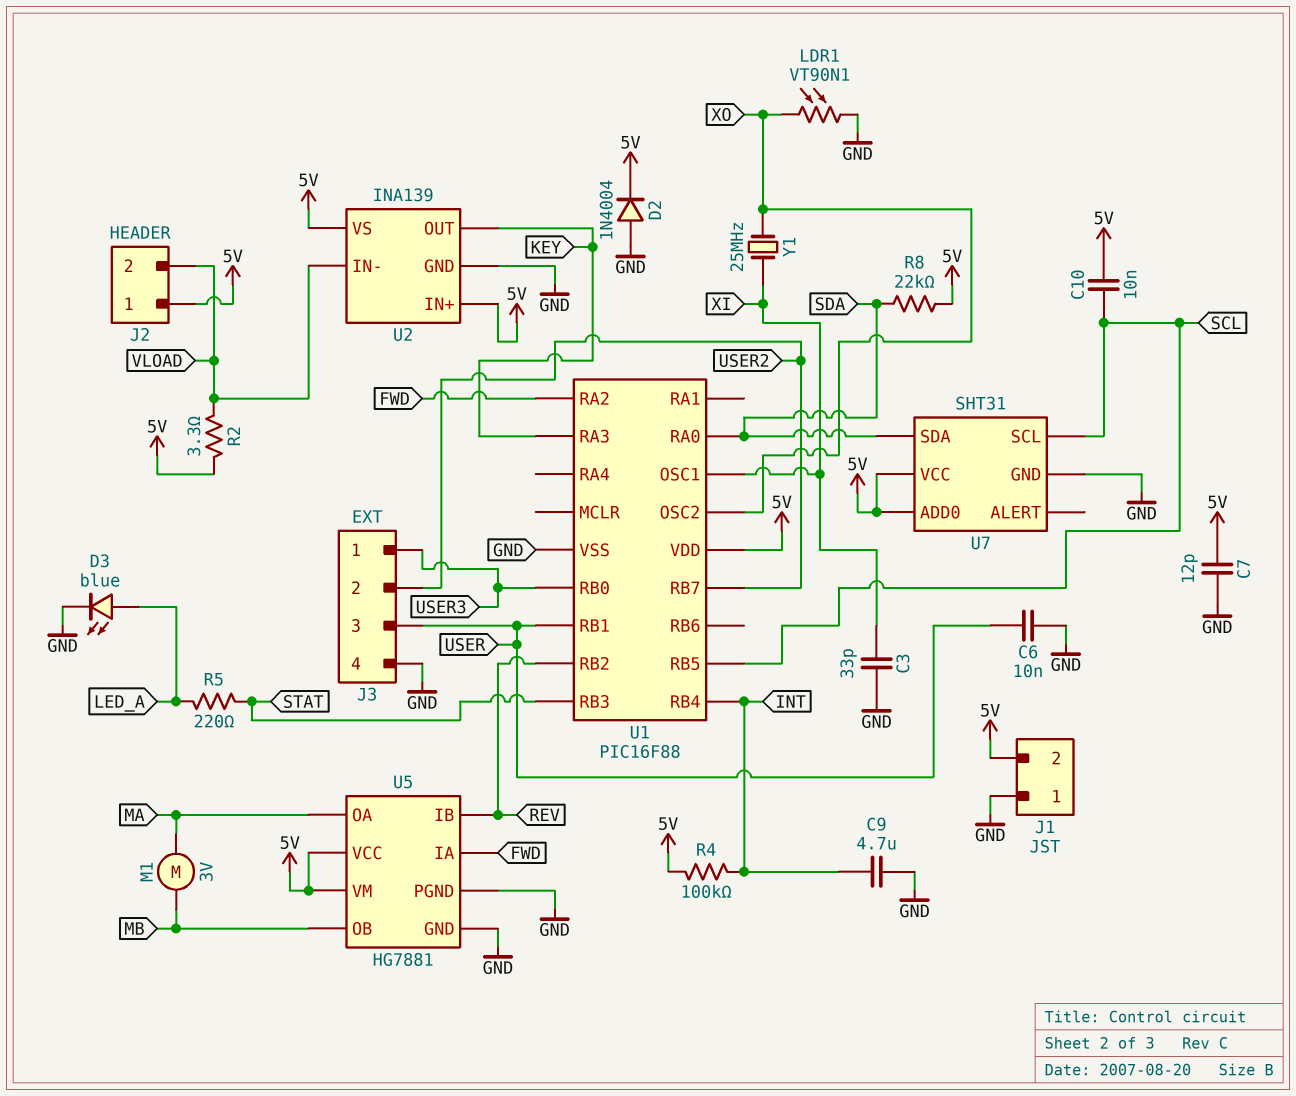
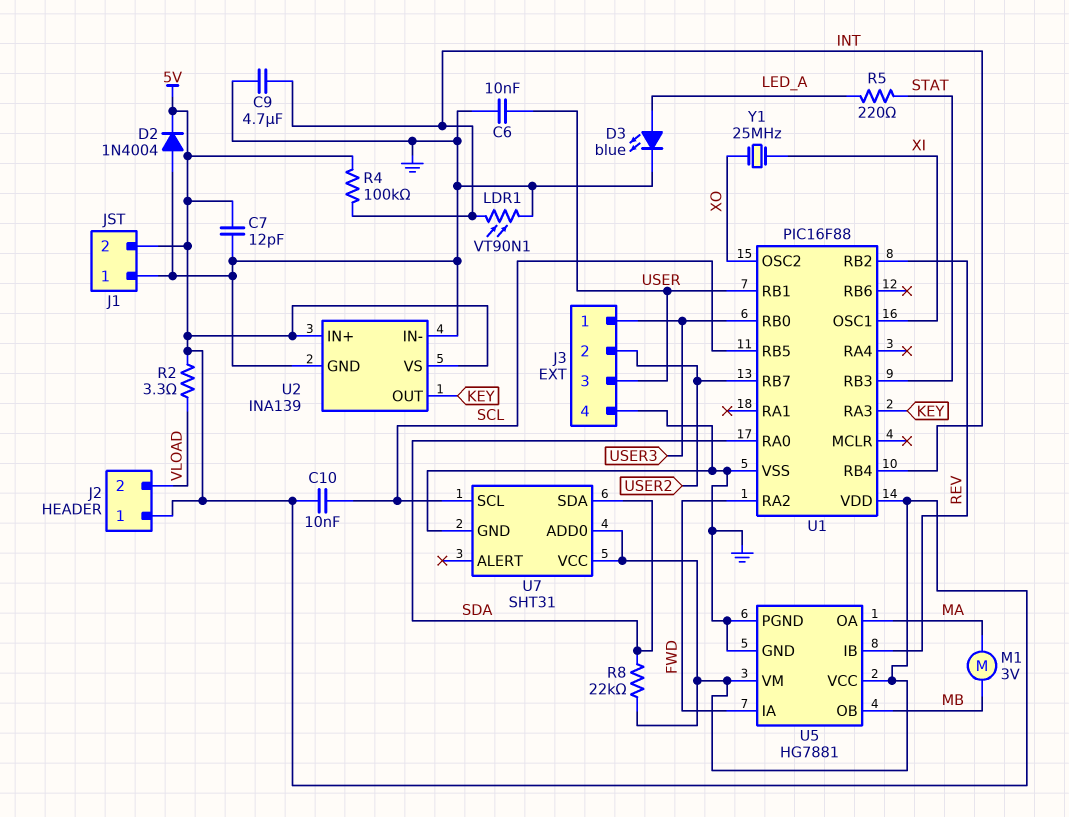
C3: 33pF (GND, XI) -> none
LDR1: VT90N1 (GND, XO) -> VT90N1 (GND, INT)
U2 pin IN-: VLOAD -> GND

